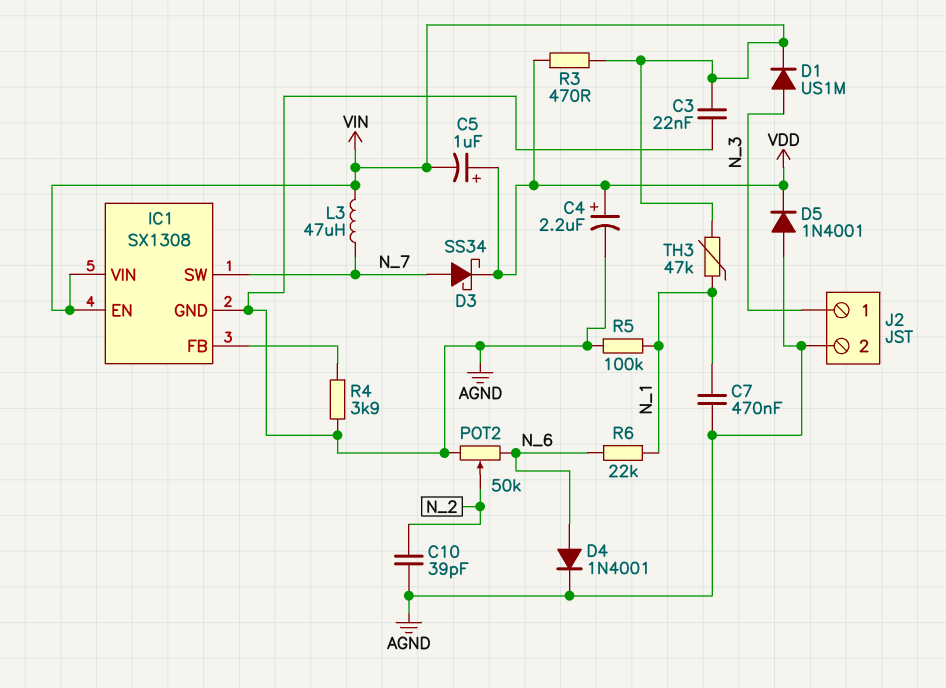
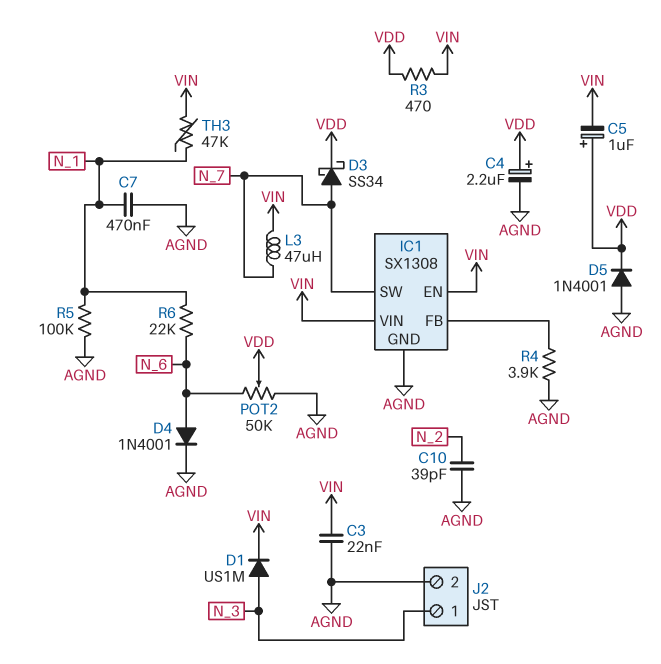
POT2: 50k (AGND, N_6, wiper N_2) -> 50k (AGND, N_6, wiper VDD)

